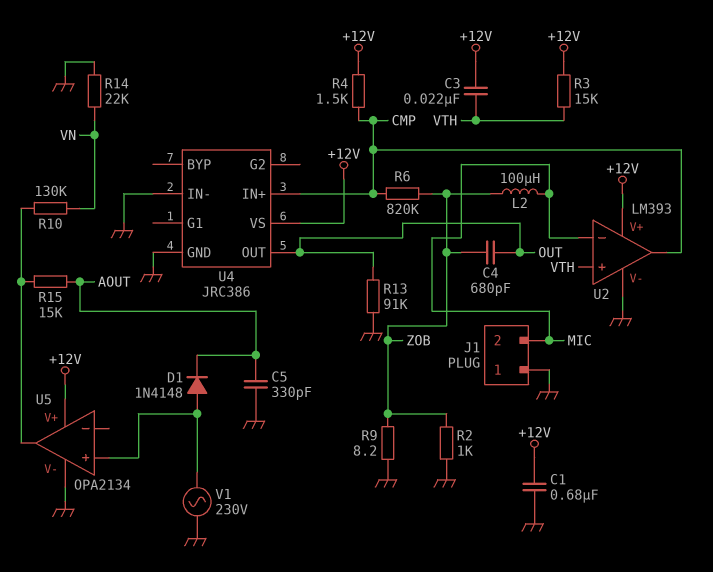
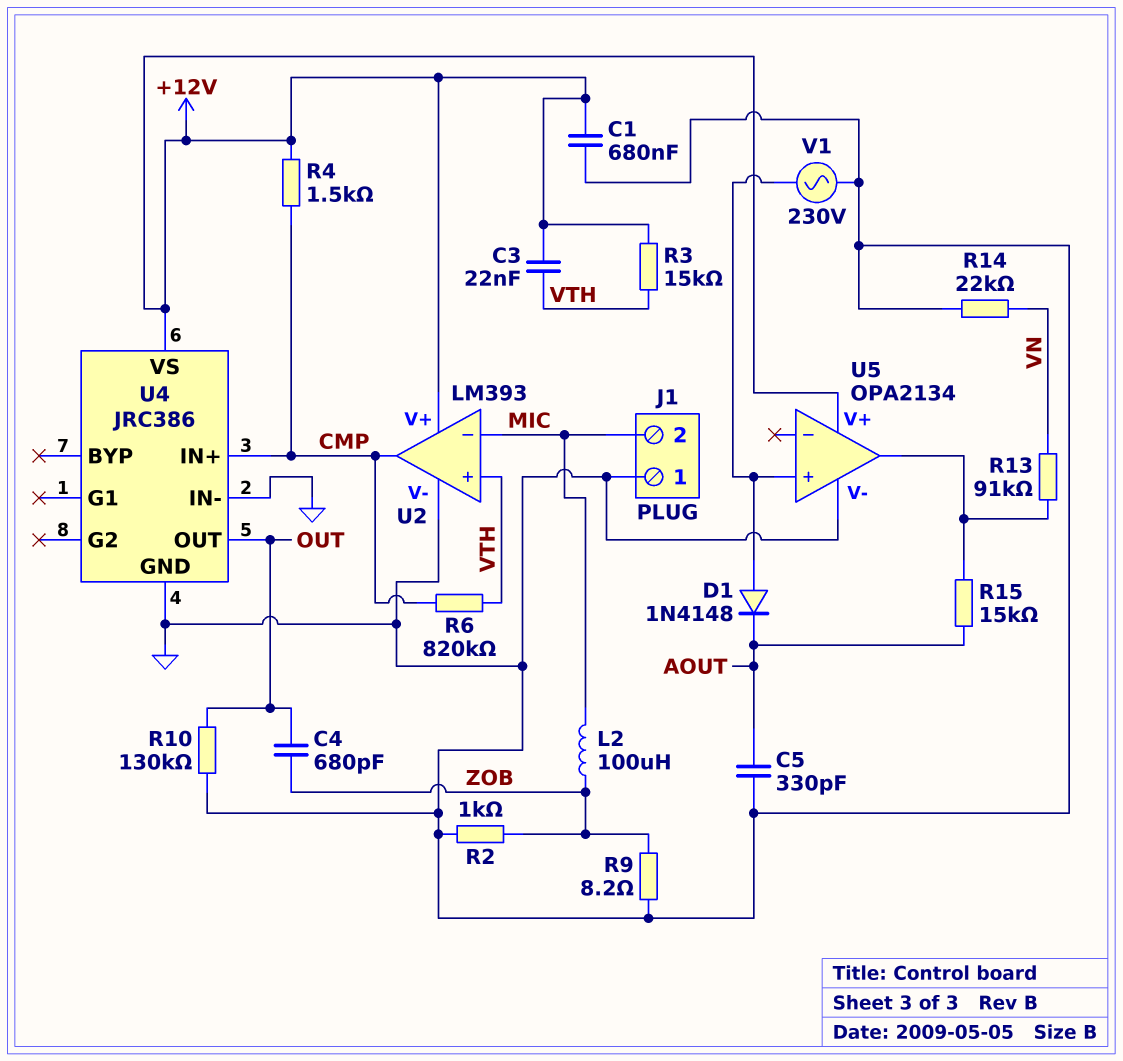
R6: 820k (CMP, ZOB) -> 820k (CMP, VTH)
R10: 130k (U5/out, VN) -> 130k (GND, OUT)
R13: 91k (GND, OUT) -> 91k (U5/out, VN)

